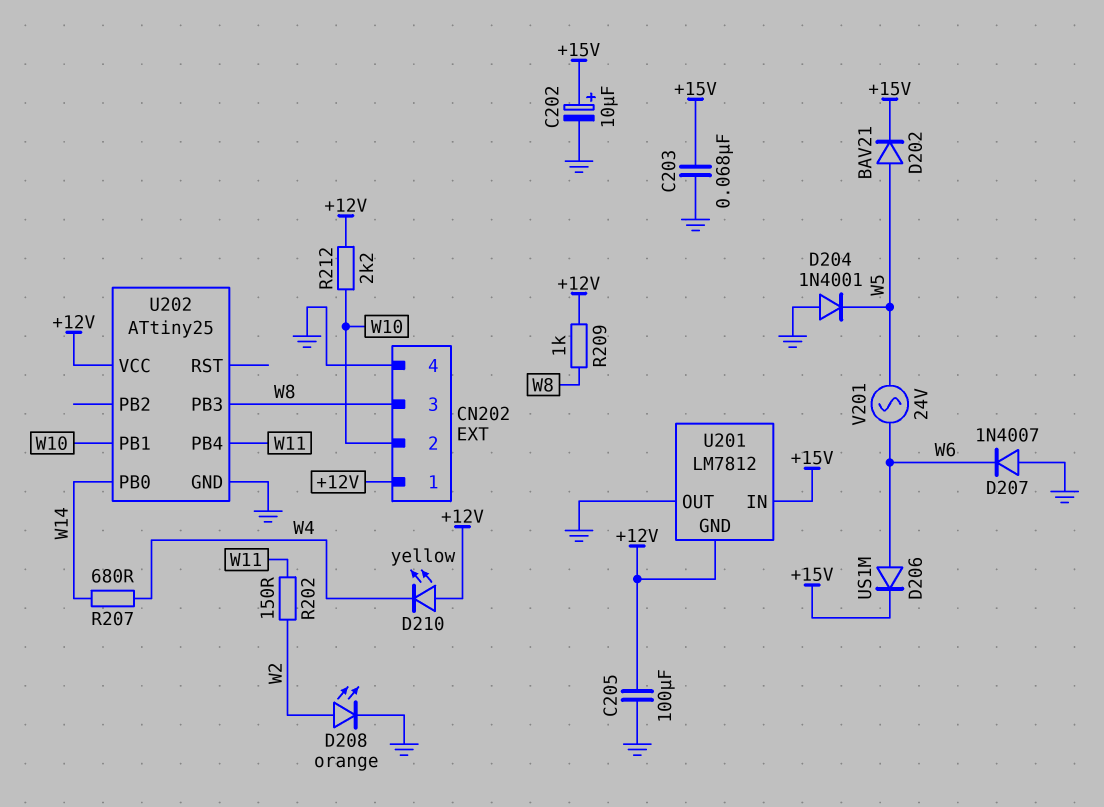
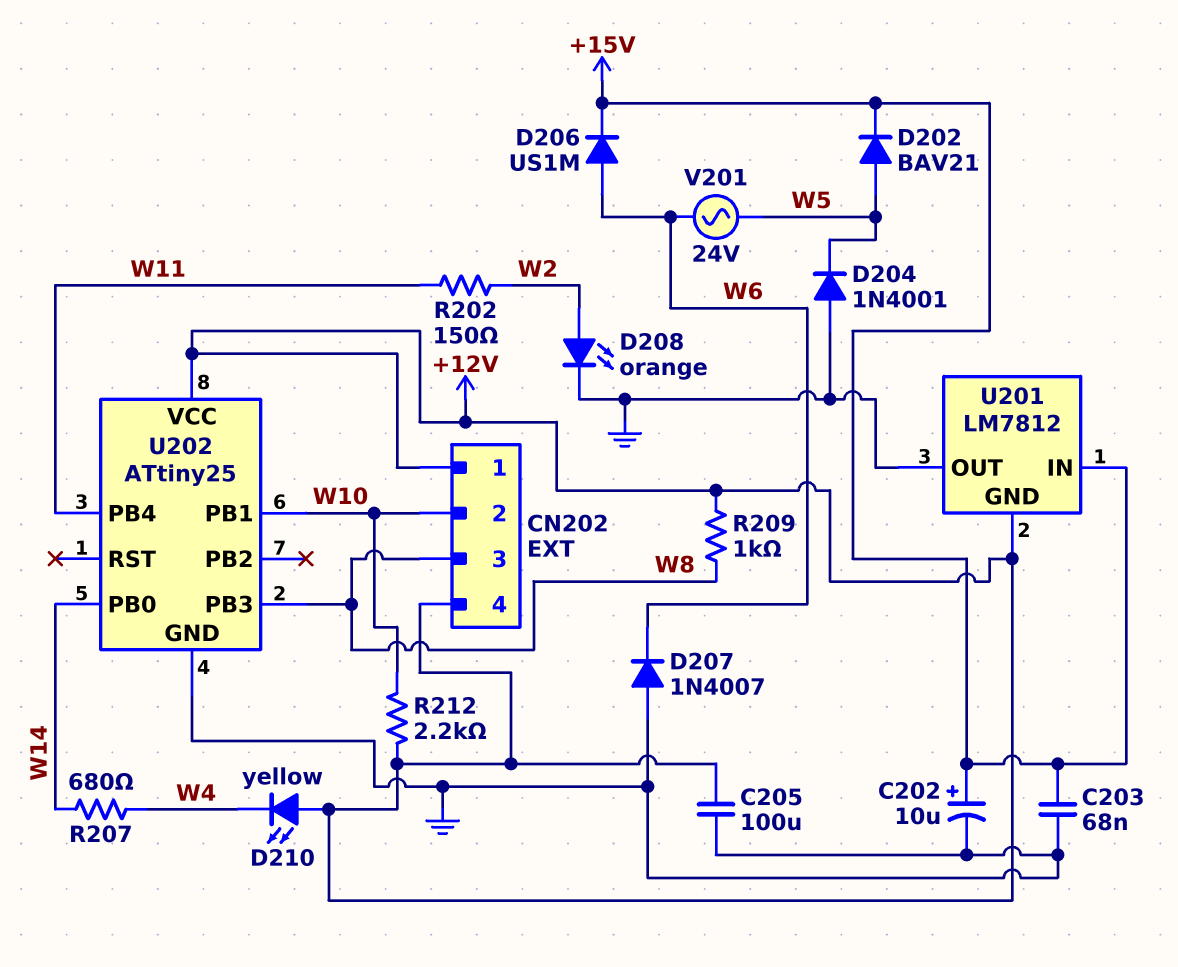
CN202 pin 4: GND -> +12V

